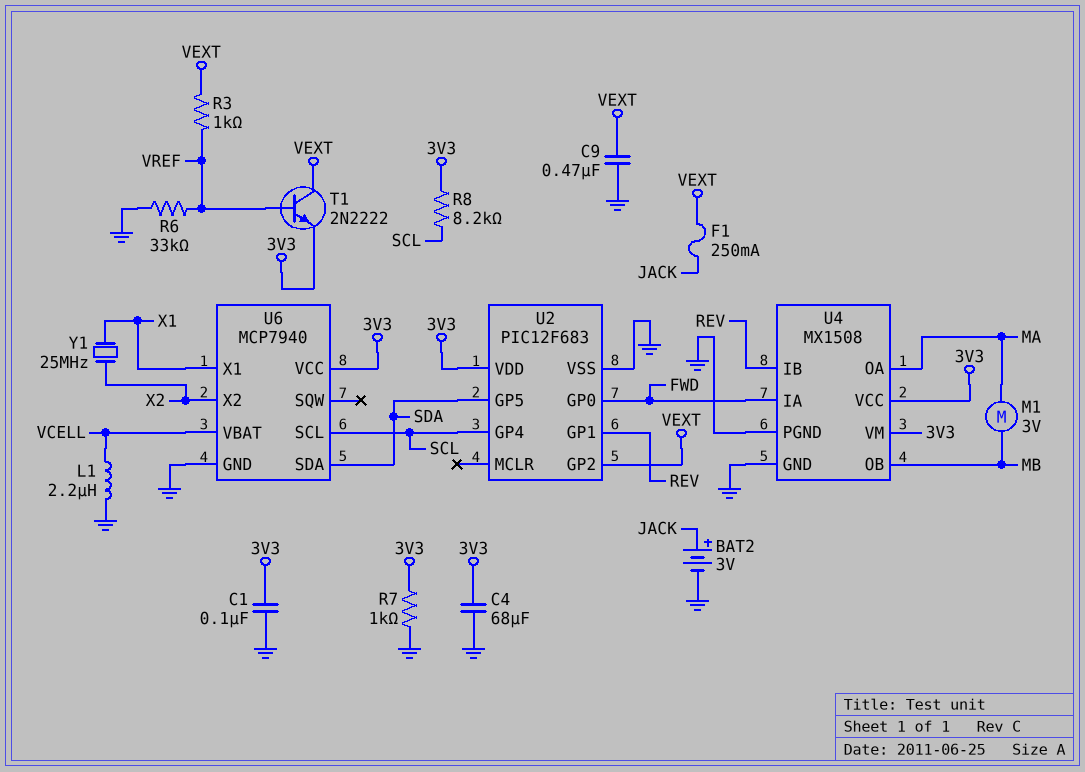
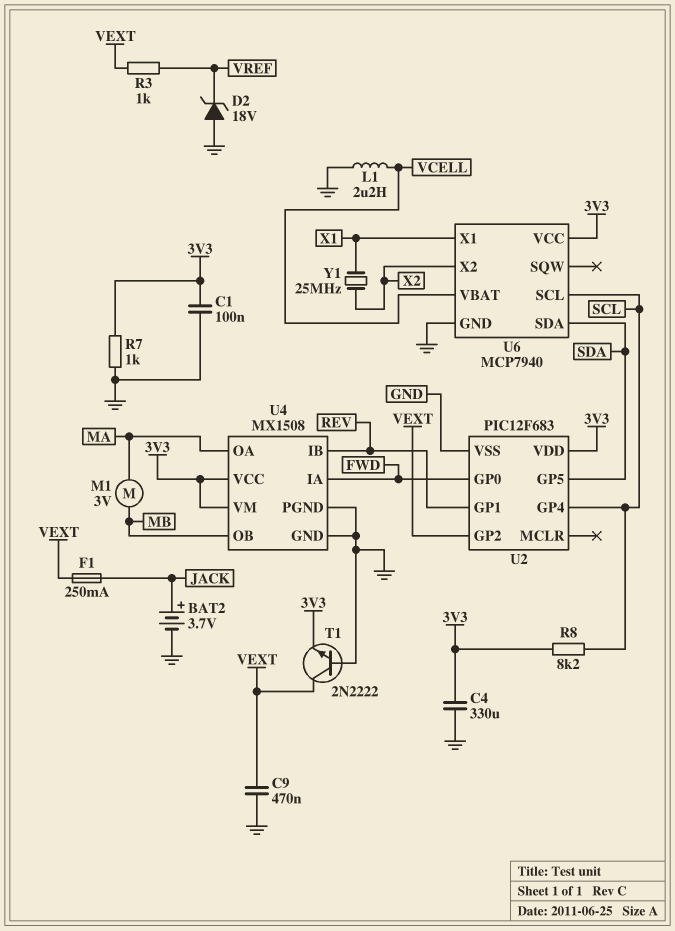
BAT2: 3V (plus JACK, minus GND) -> 3.7V (plus JACK, minus GND)
C4: 68uF (3V3, GND) -> 330uF (3V3, GND)
D2: none -> zener 18V (A GND, K VREF)
R6: 33k (GND, VREF) -> none
T1: NPN 2N2222 (B VREF, C VEXT, E 3V3) -> NPN 2N2222 (B GND, C VEXT, E 3V3)

